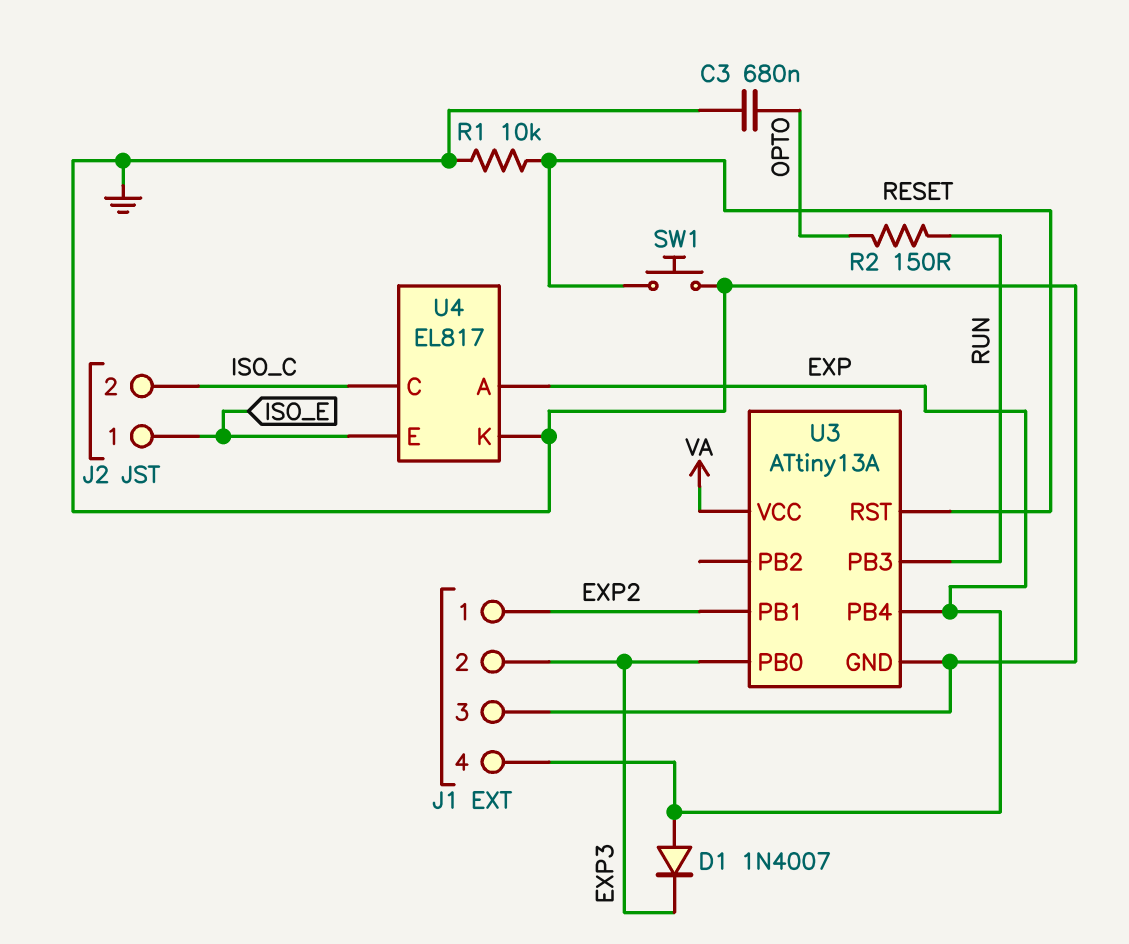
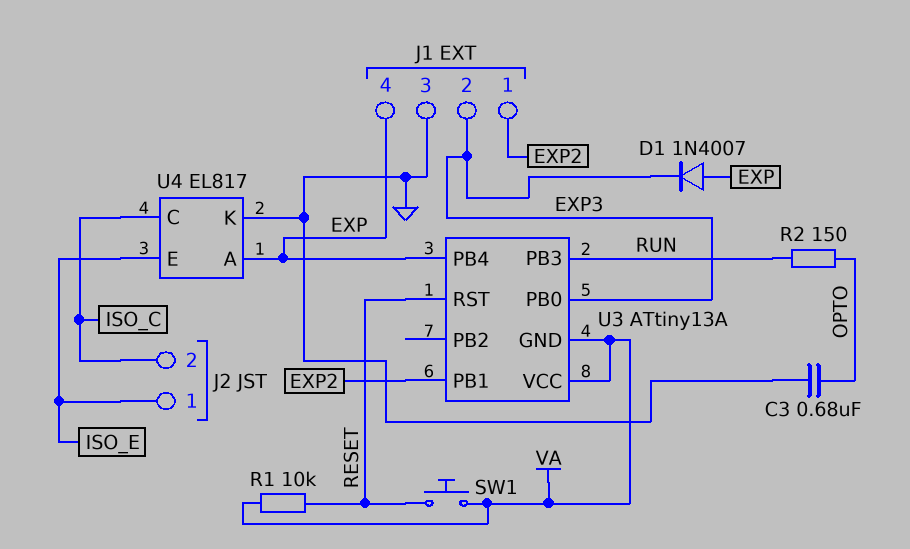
R1: 10k (GND, RESET) -> 10k (RESET, VA)
SW1: button (GND, RESET) -> button (RESET, VA)
U3 pin GND: GND -> VA

